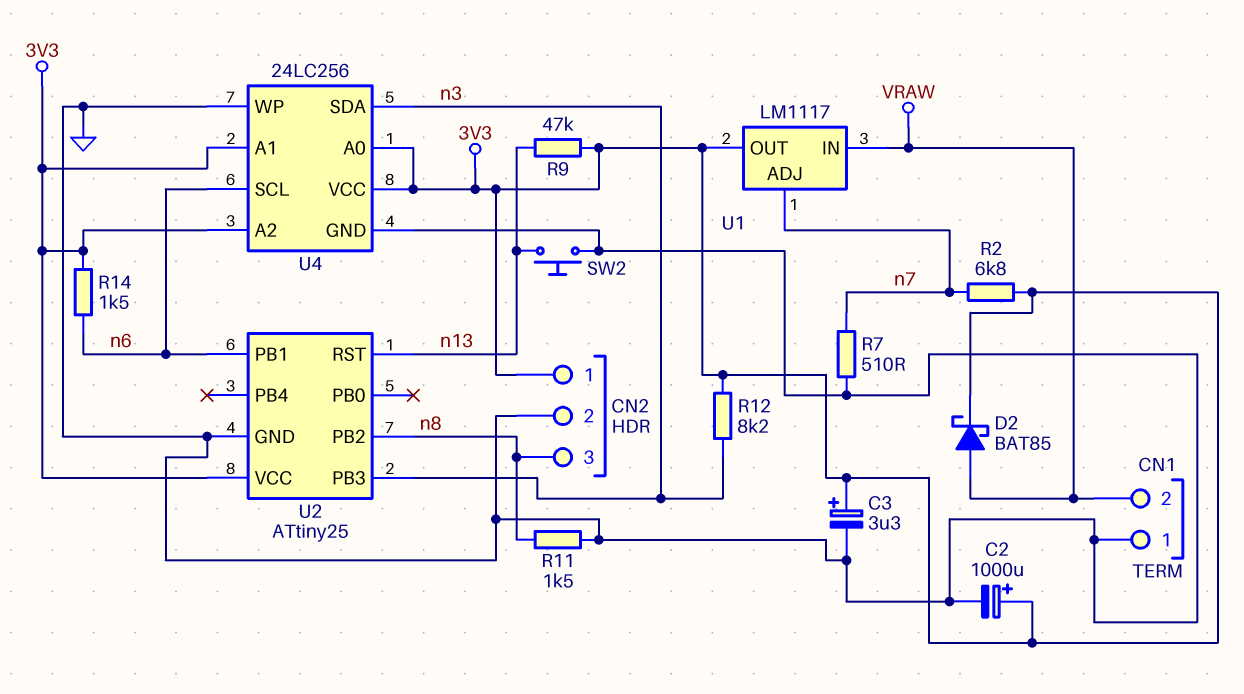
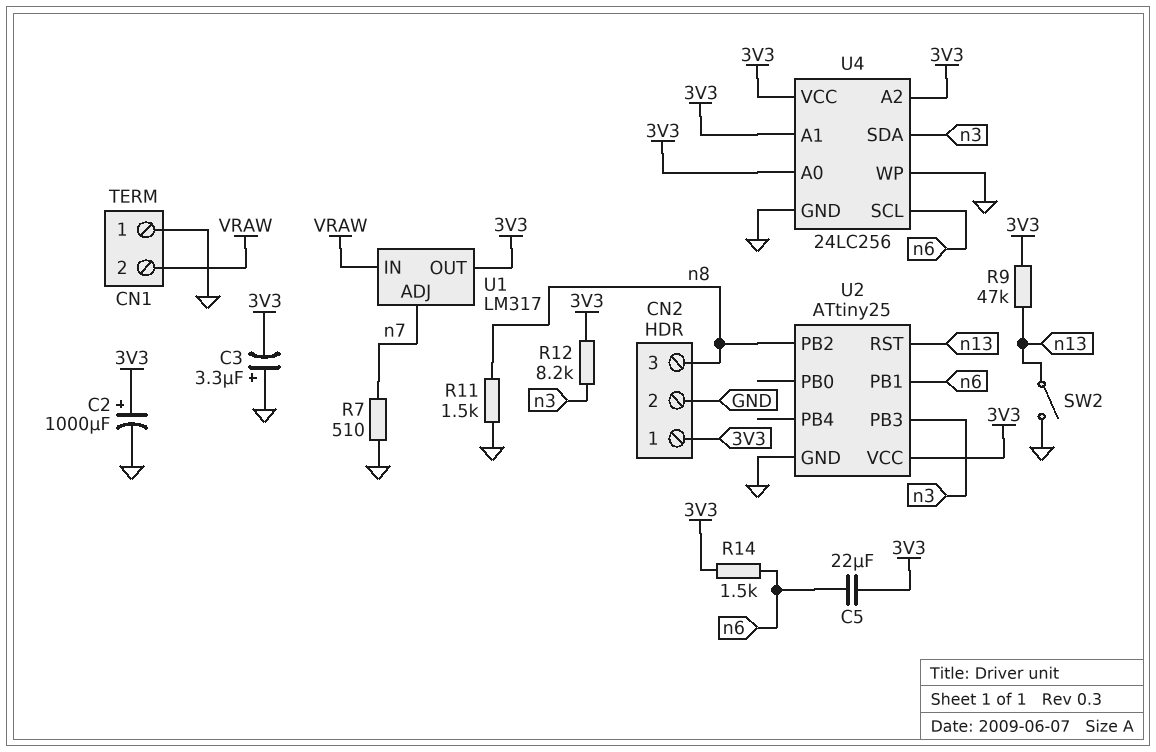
C3: 3.3uF (plus 3V3, minus GND) -> 3.3uF (plus GND, minus 3V3)
C5: none -> 22uF (3V3, n6)
D2: schottky BAT85 (A VRAW, K 3V3) -> none
R2: 6.8k (3V3, n7) -> none
SW2: button (GND, n13) -> switch (GND, n13)
U1: LM1117 -> LM317

